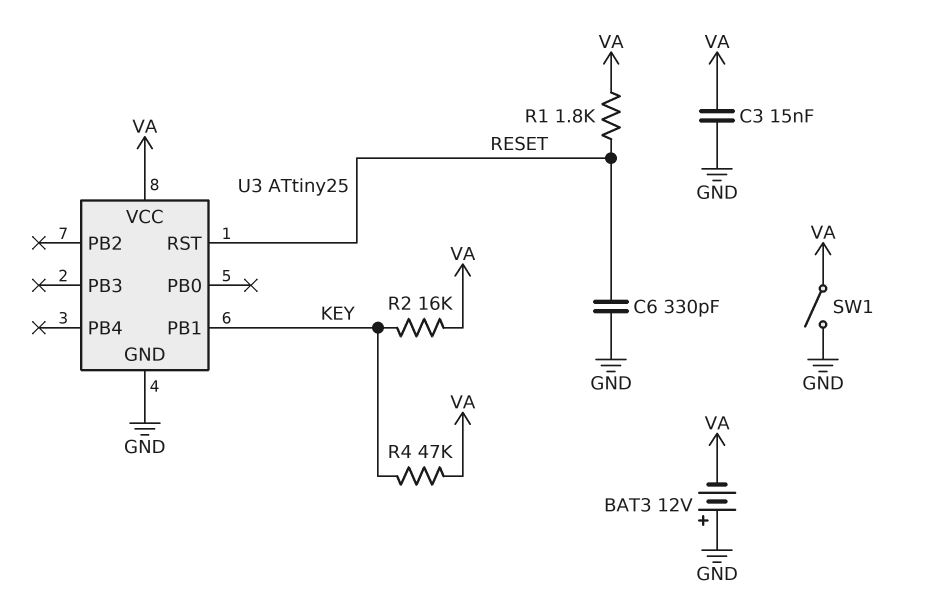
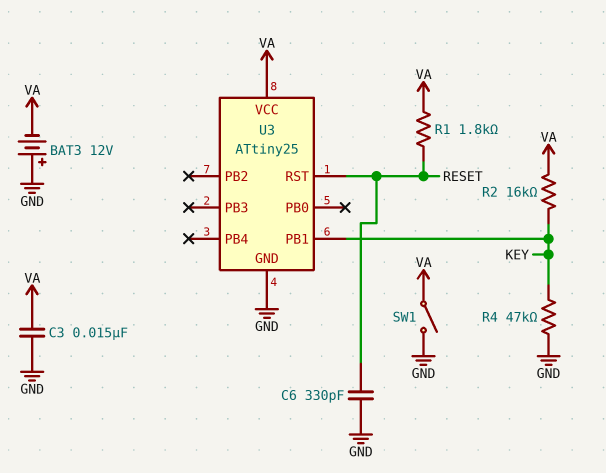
R4: 47k (KEY, VA) -> 47k (GND, KEY)

